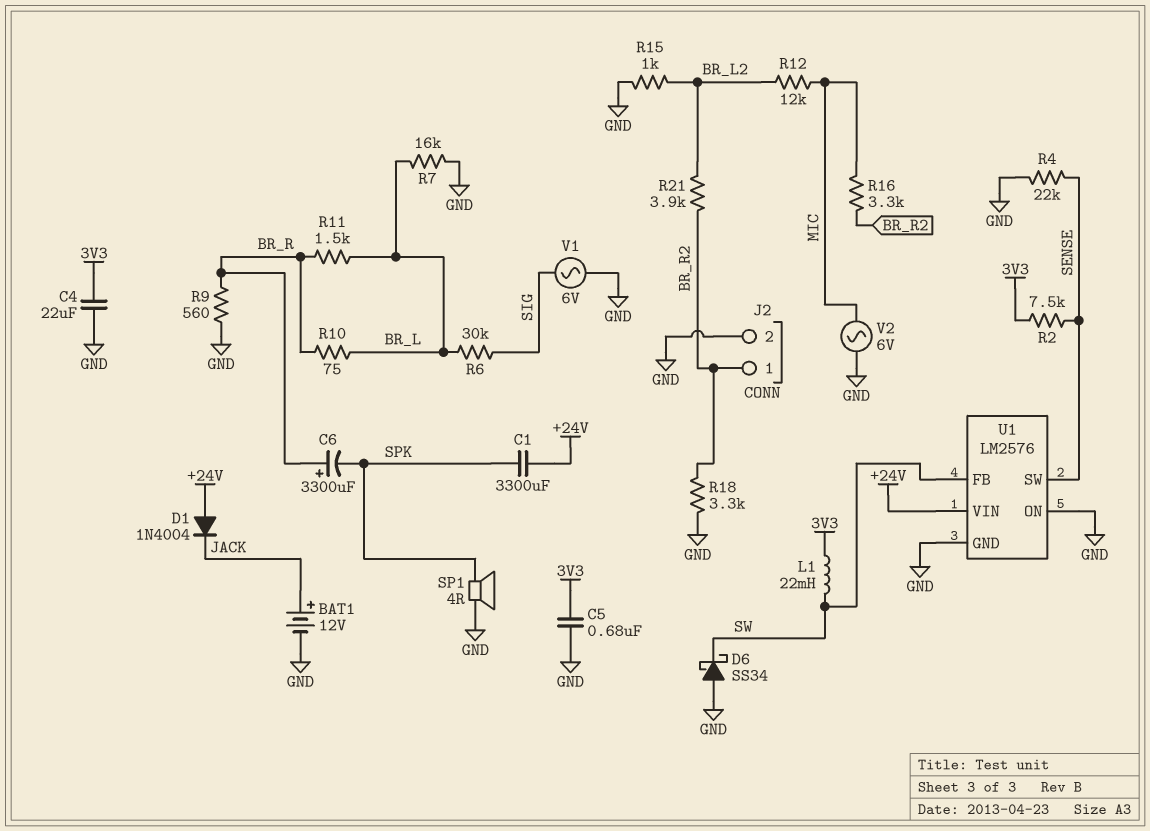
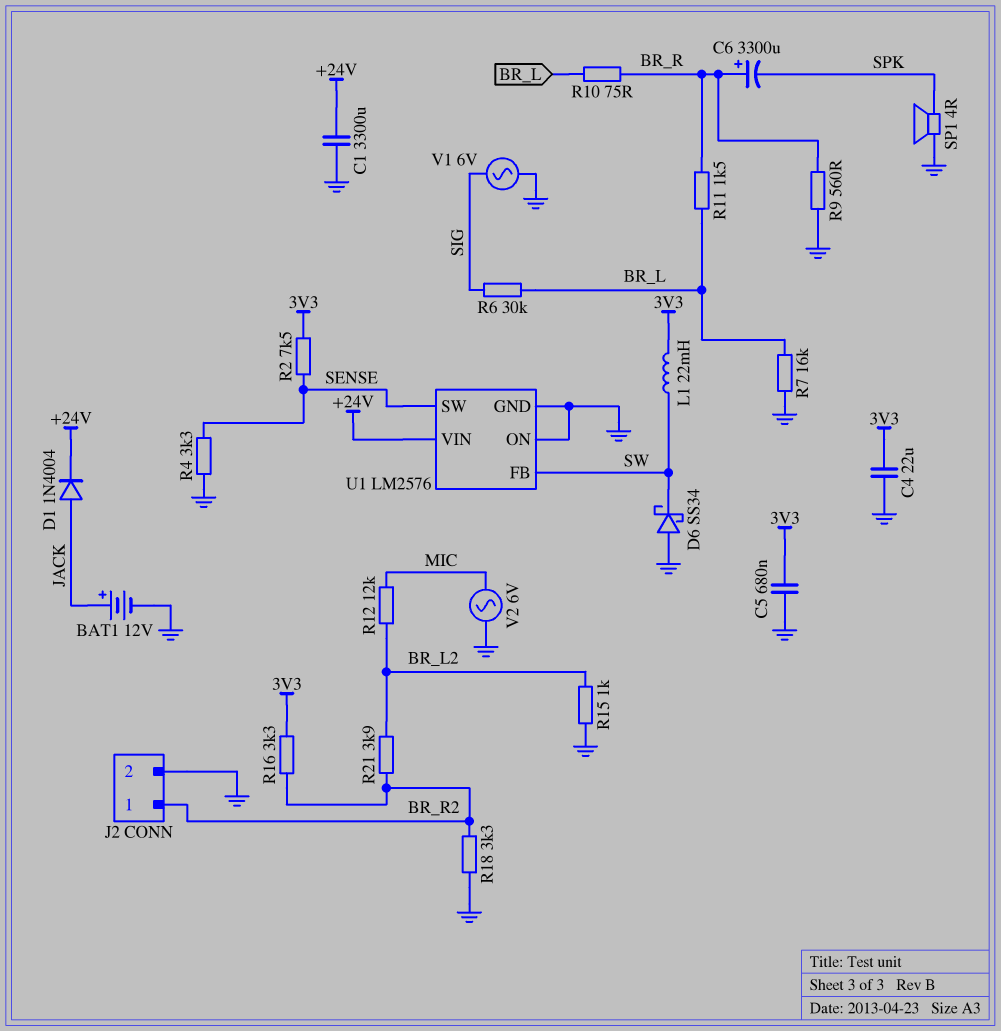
C1: 3300uF (+24V, SPK) -> 3300uF (+24V, GND)
D1: diode 1N4004 (A +24V, K JACK) -> diode 1N4004 (A JACK, K +24V)
R4: 22k (GND, SENSE) -> 3.3k (GND, SENSE)
R16: 3.3k (BR_R2, MIC) -> 3.3k (3V3, BR_R2)

